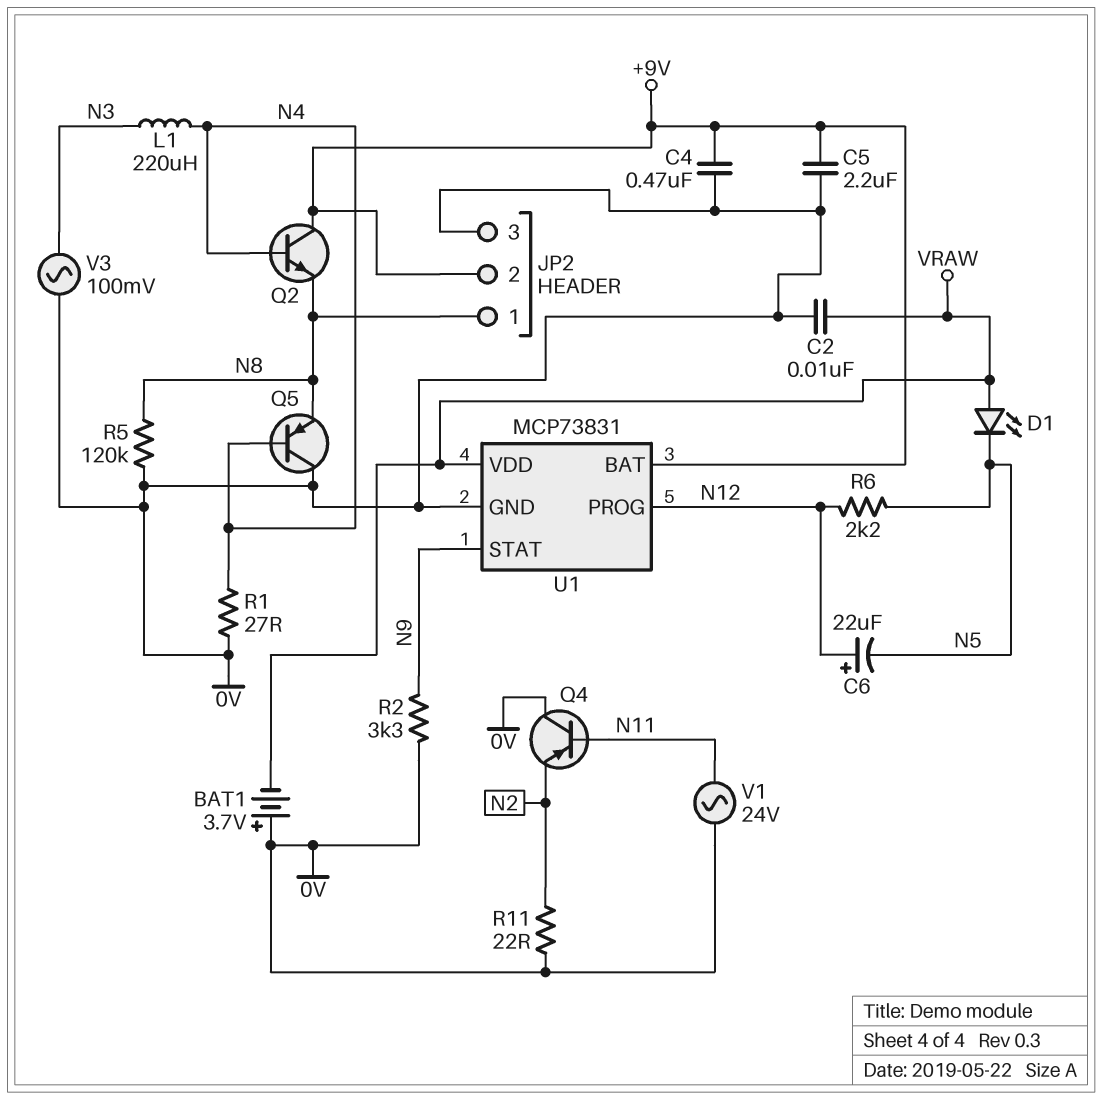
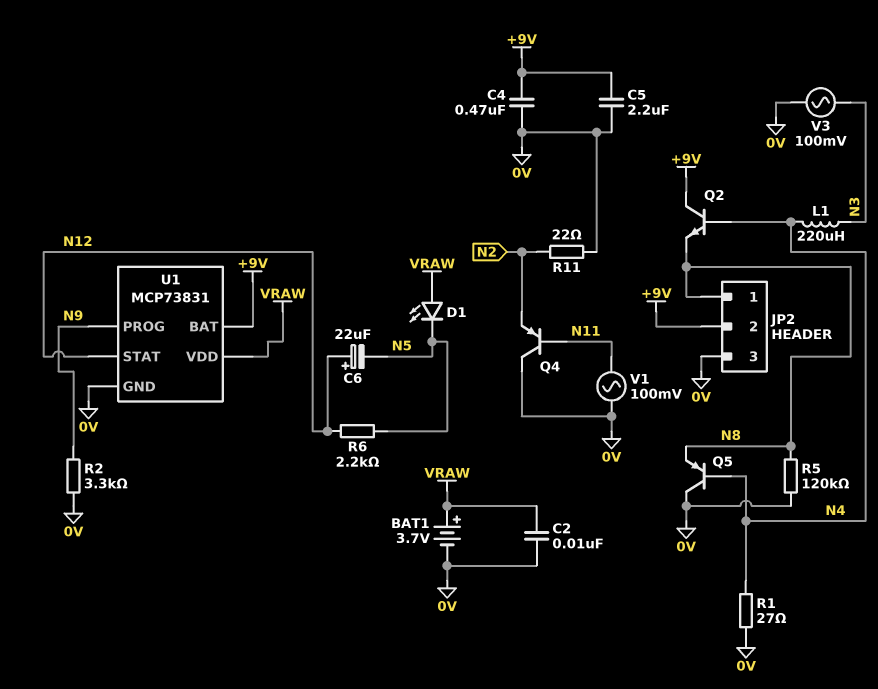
BAT1: 3.7V (plus 0V, minus VRAW) -> 3.7V (plus VRAW, minus 0V)
U1 pin PROG: N12 -> N9
U1 pin STAT: N9 -> N12
V1: AC 24V (0V, N11) -> AC 100mV (0V, N11)

